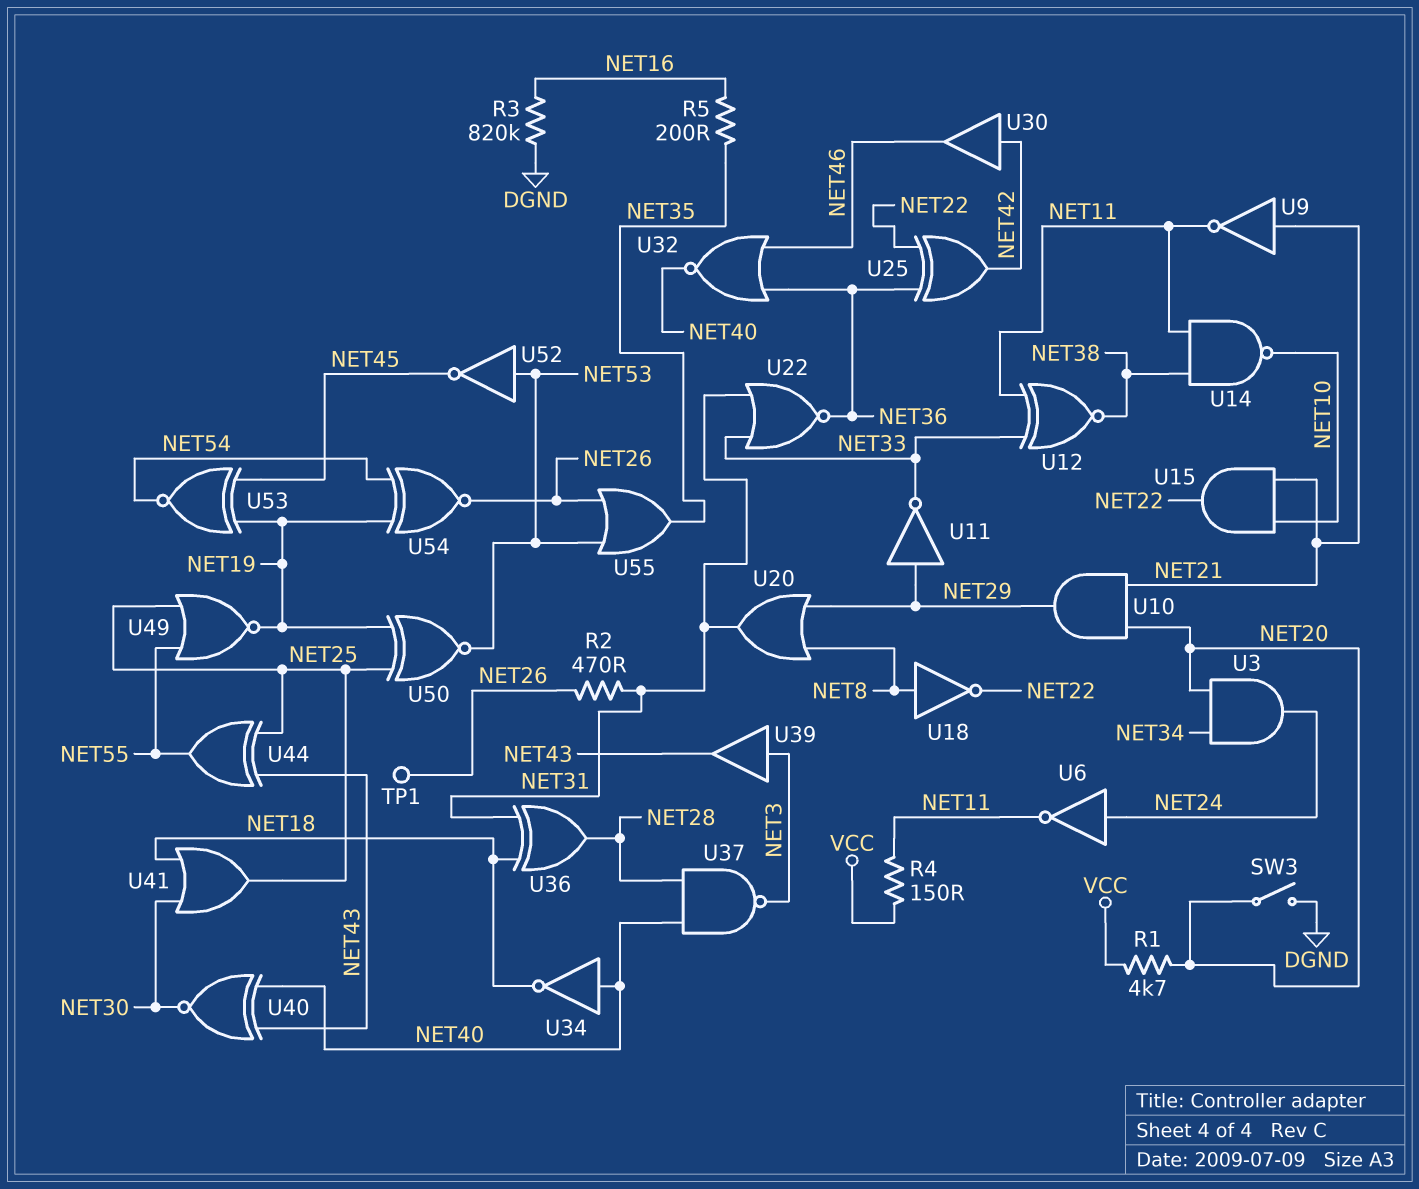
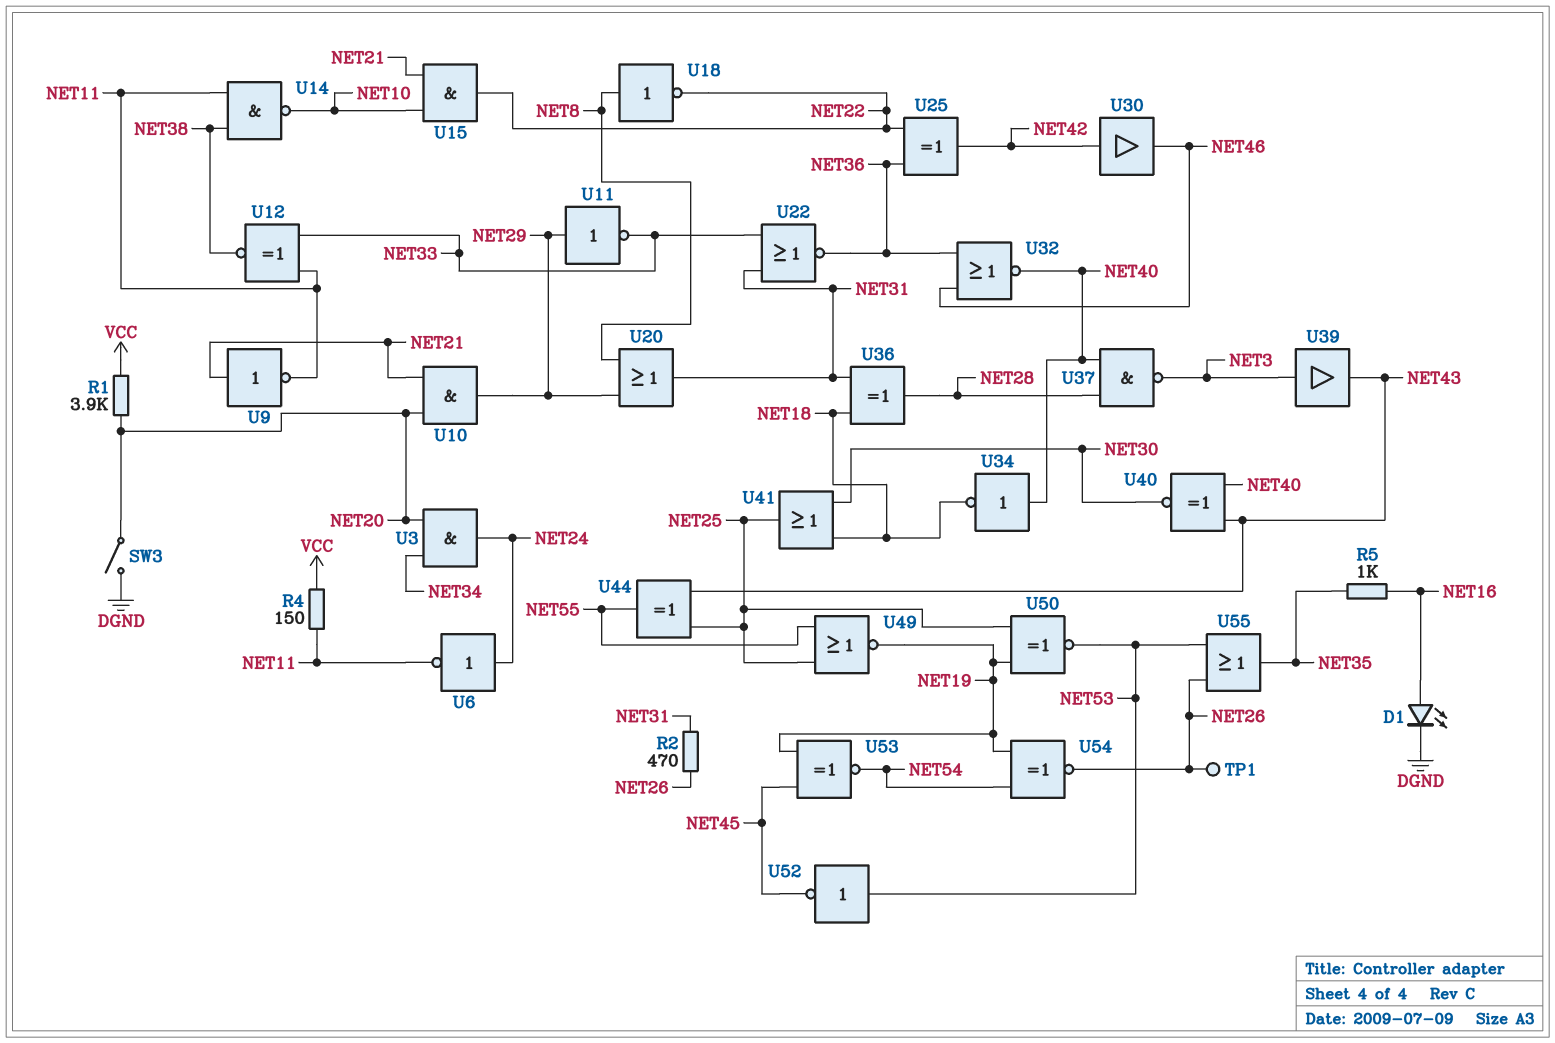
D1: none -> LED (A NET16, K DGND)
R1: 4.7k (NET20, VCC) -> 3.9k (NET20, VCC)
R3: 820k (DGND, NET16) -> none
R5: 200 (NET16, NET35) -> 1k (NET16, NET35)

